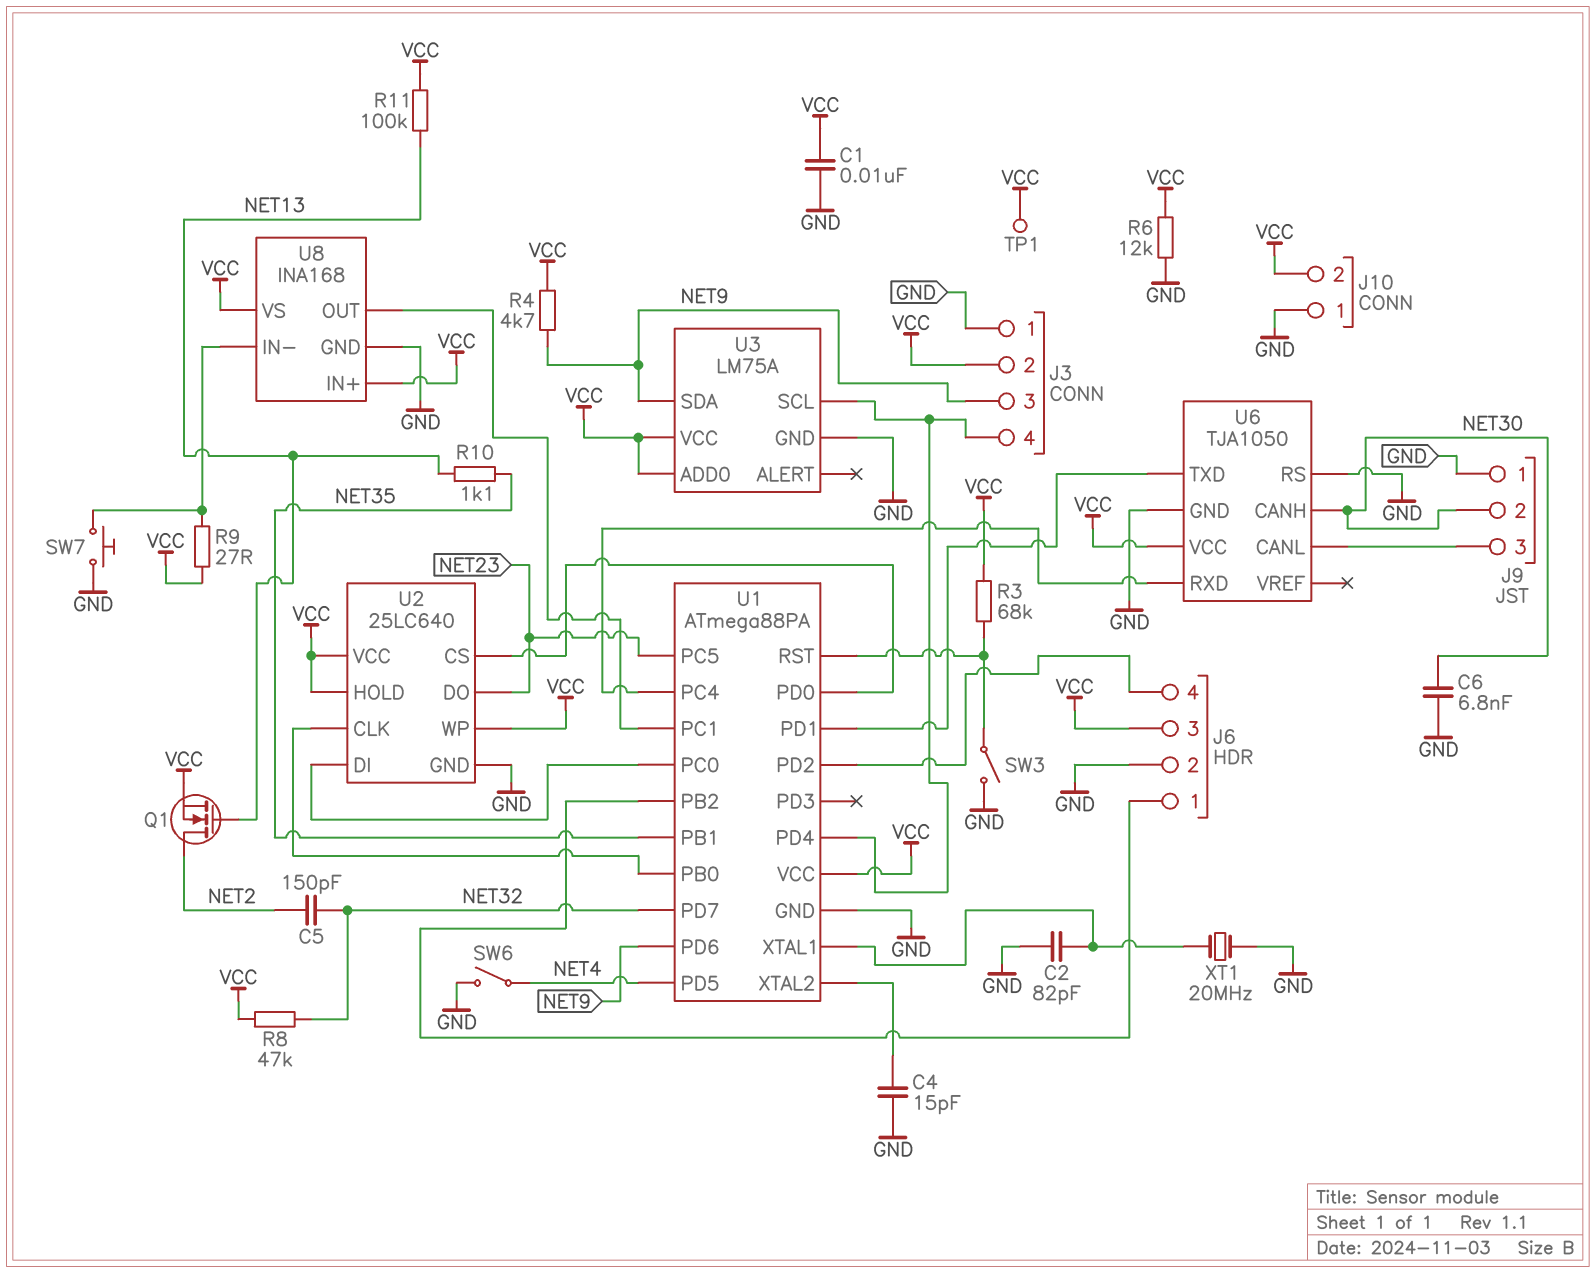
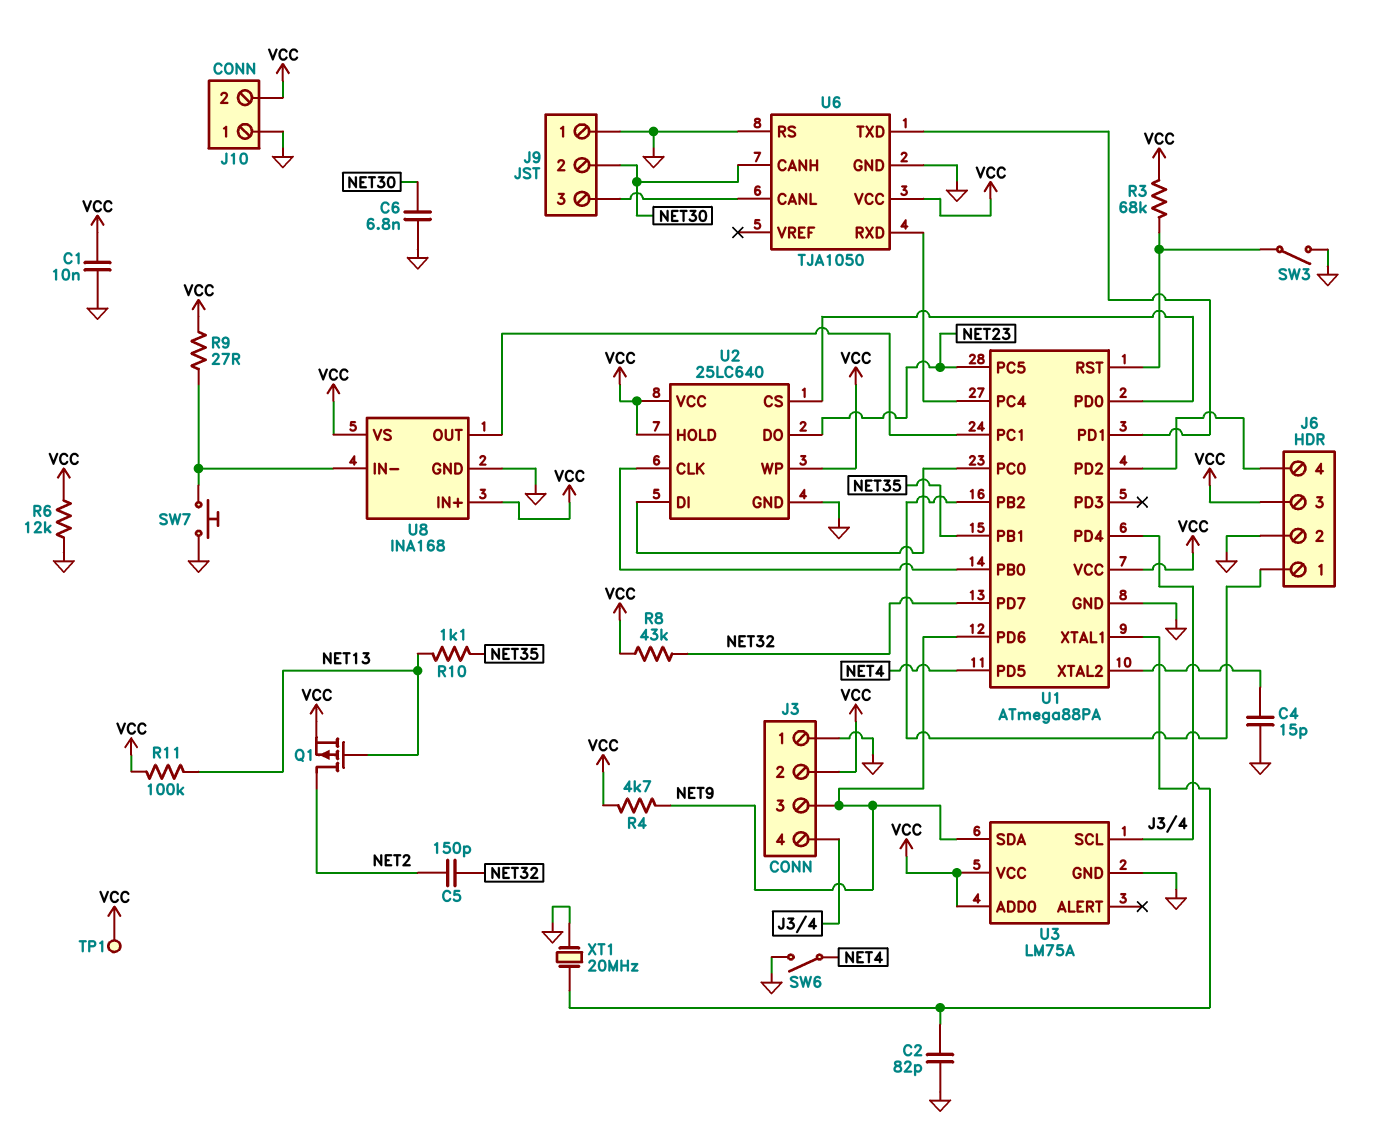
Q1: NMOS (G NET13, D NET2, S VCC) -> PMOS (G NET13, D NET2, S VCC)
R8: 47k (NET32, VCC) -> 43k (NET32, VCC)

